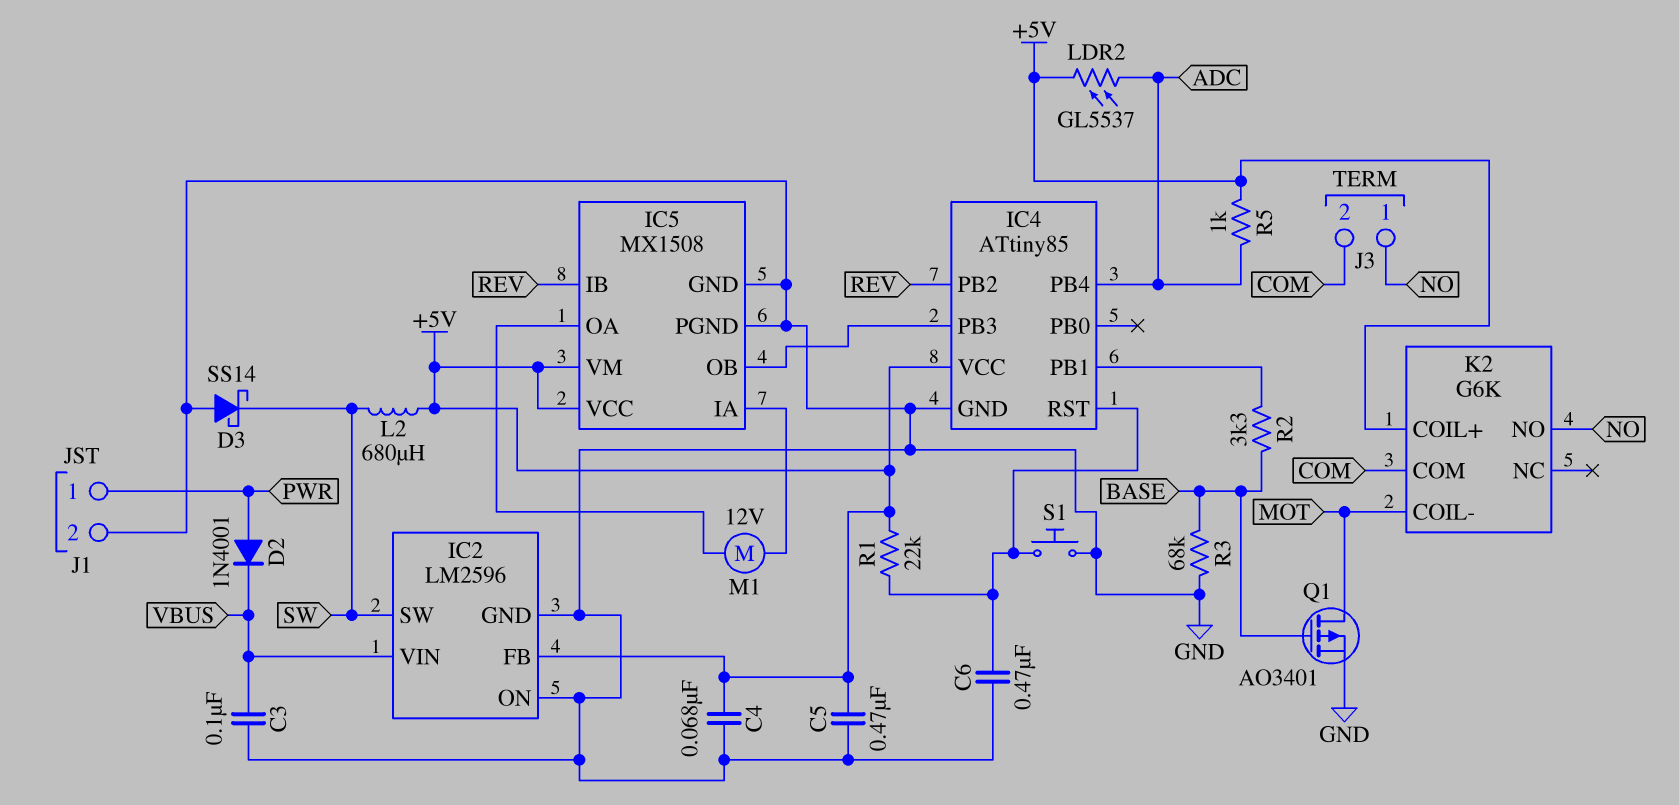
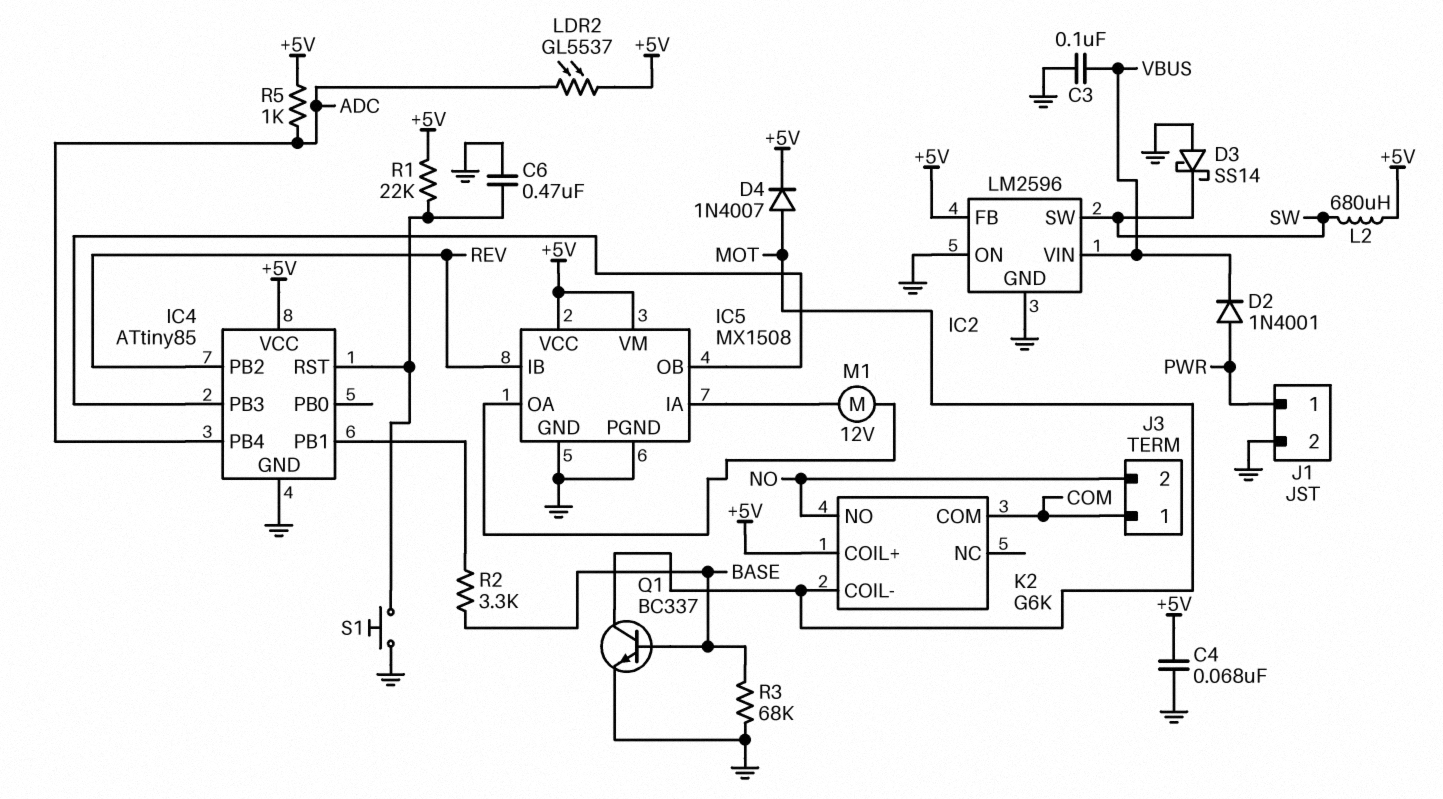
C5: 470nF (+5V, GND) -> none
D4: none -> diode 1N4007 (A MOT, K +5V)
J3 pin 1: NO -> COM
J3 pin 2: COM -> NO
Q1: PMOS AO3401 (G BASE, D MOT, S GND) -> NPN BC337 (B BASE, C MOT, E GND)

